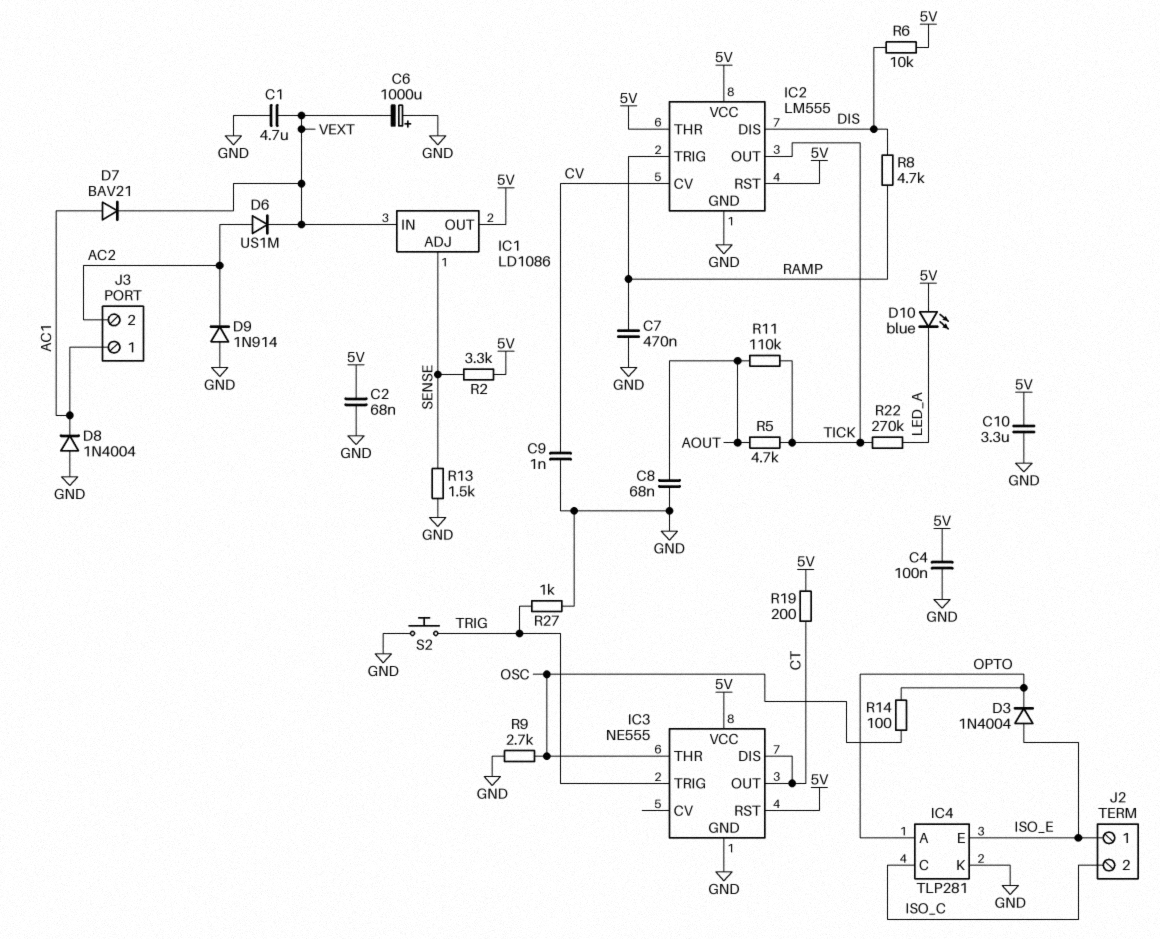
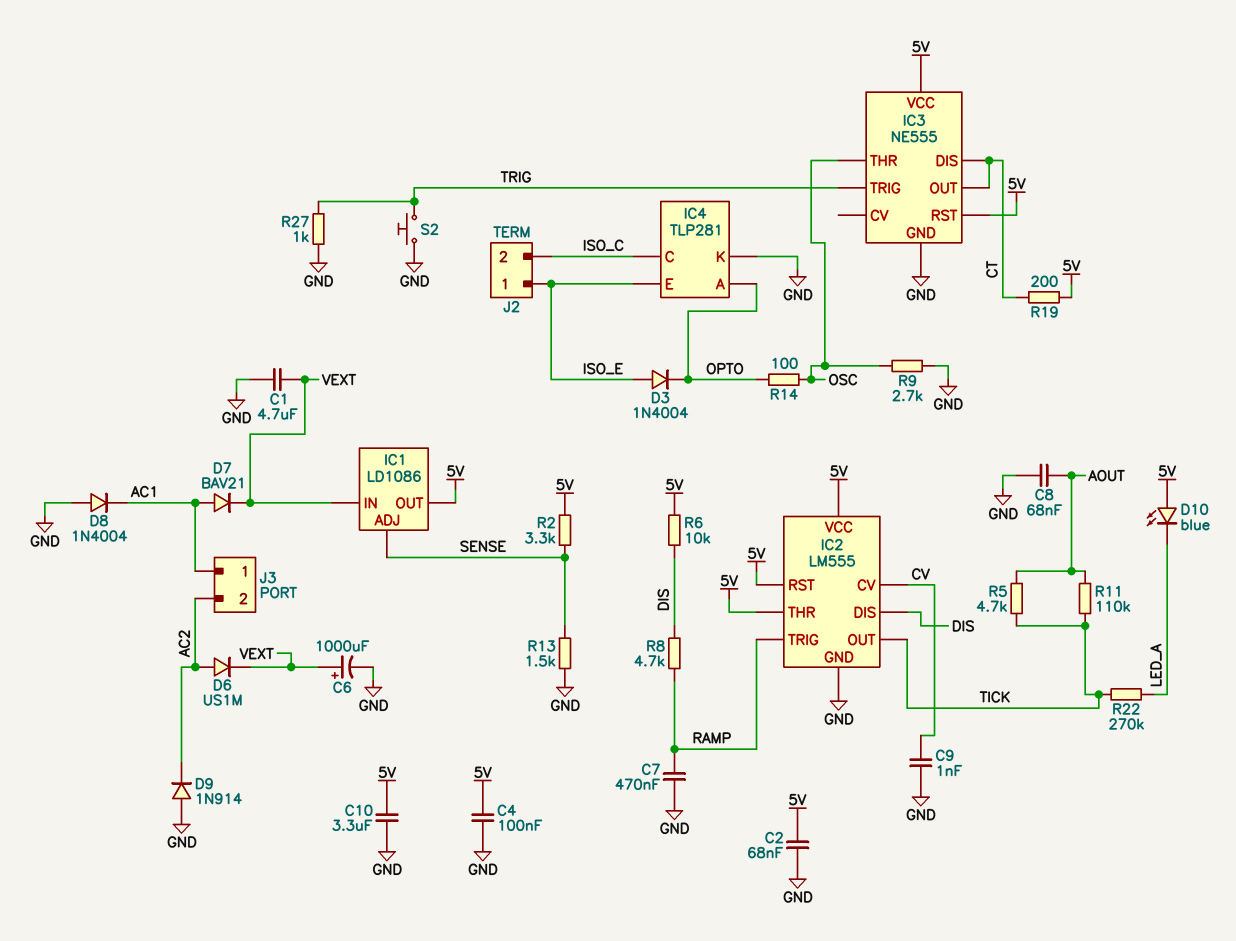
C6: 1000uF (plus GND, minus VEXT) -> 1000uF (plus VEXT, minus GND)

